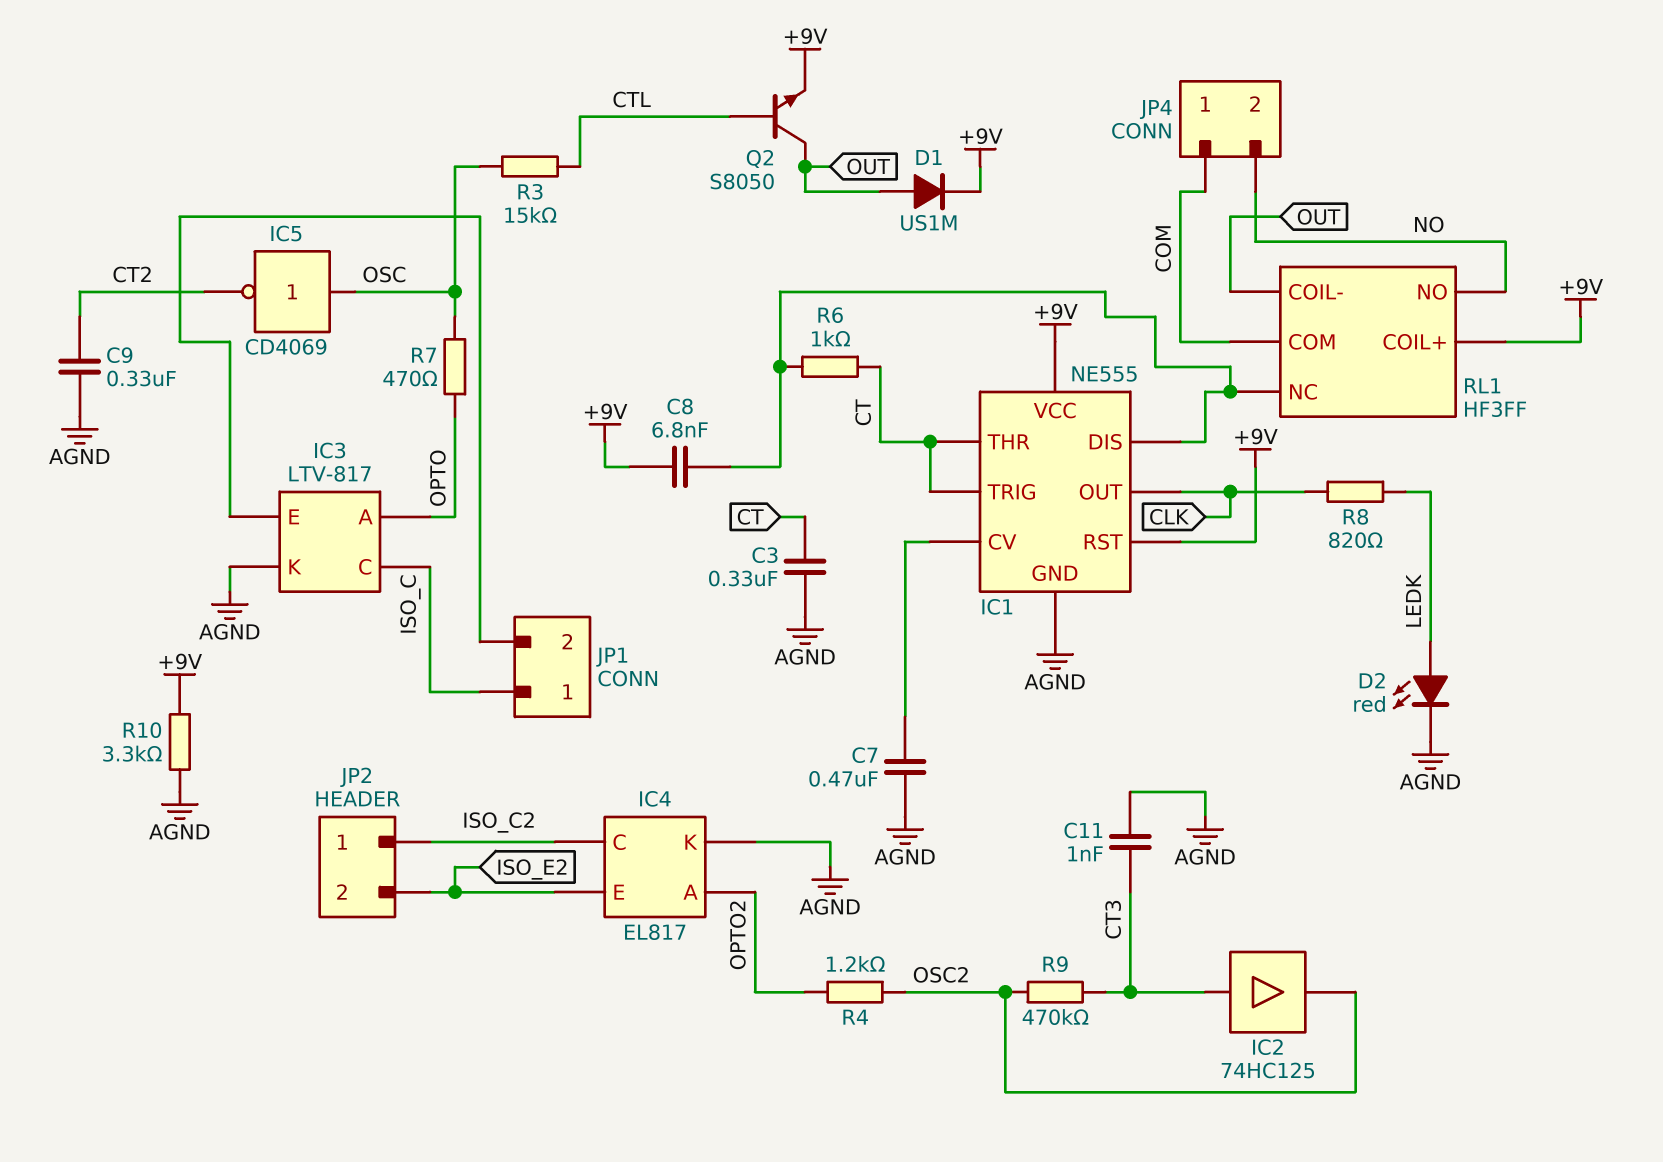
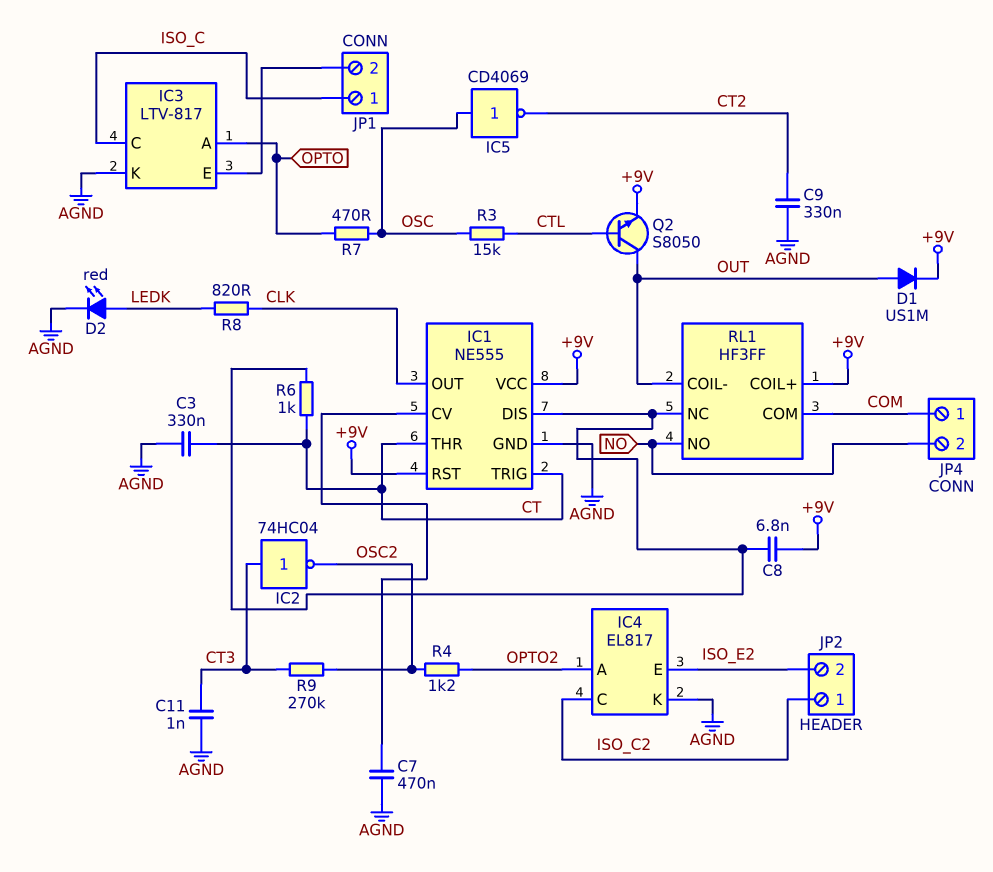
IC2: buffer 74HC125 (in CT3, out OSC2) -> NOT 74HC04 (in CT3, out OSC2)
R9: 470k (CT3, OSC2) -> 270k (CT3, OSC2)
R10: 3.3k (+9V, AGND) -> none

